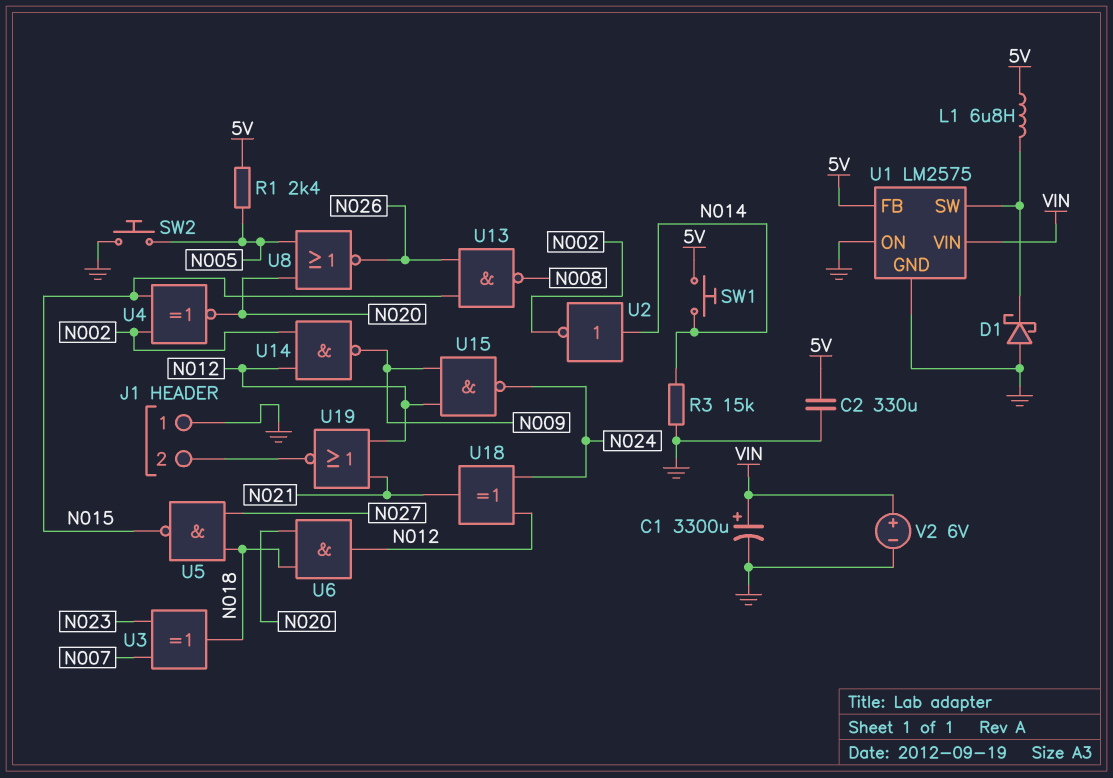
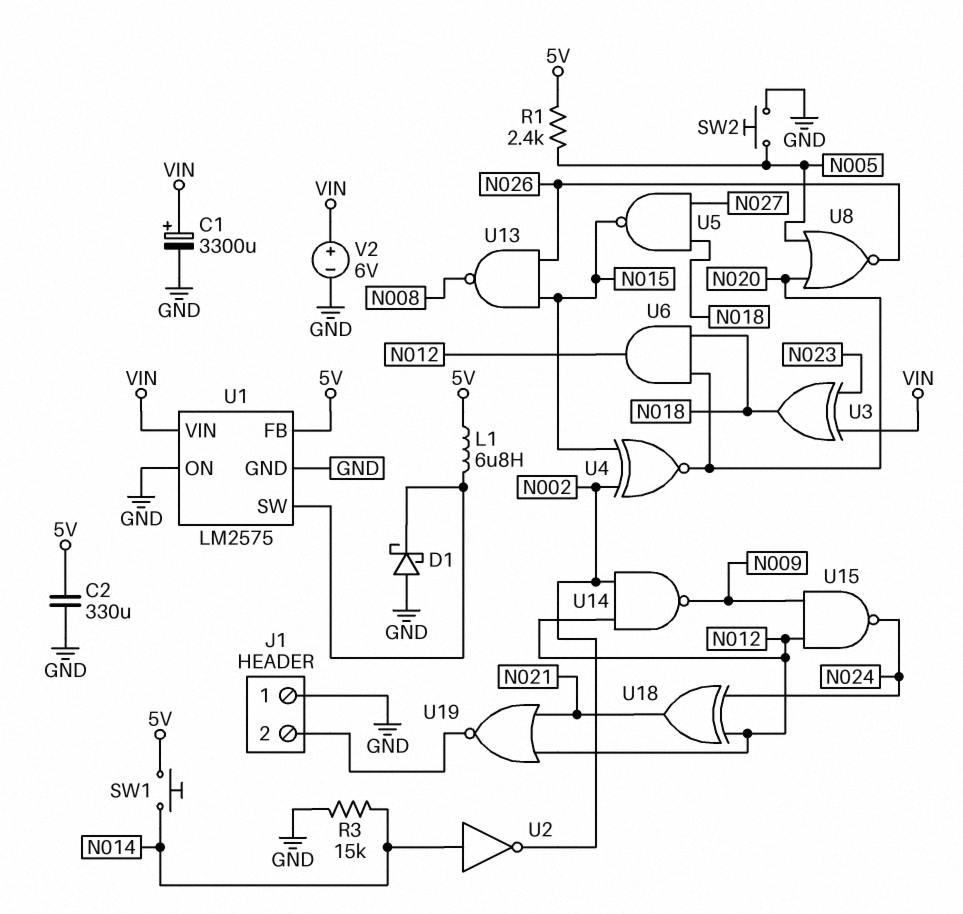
U3: XOR (in N007, in N023, out N018) -> XOR (in N023, in VIN, out N018)

